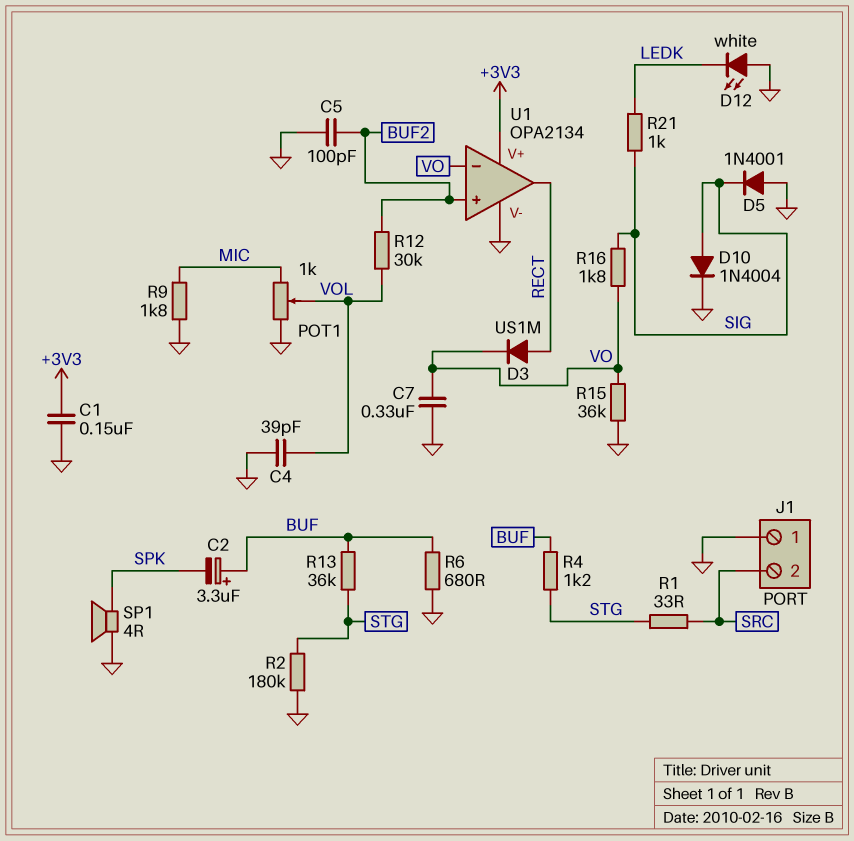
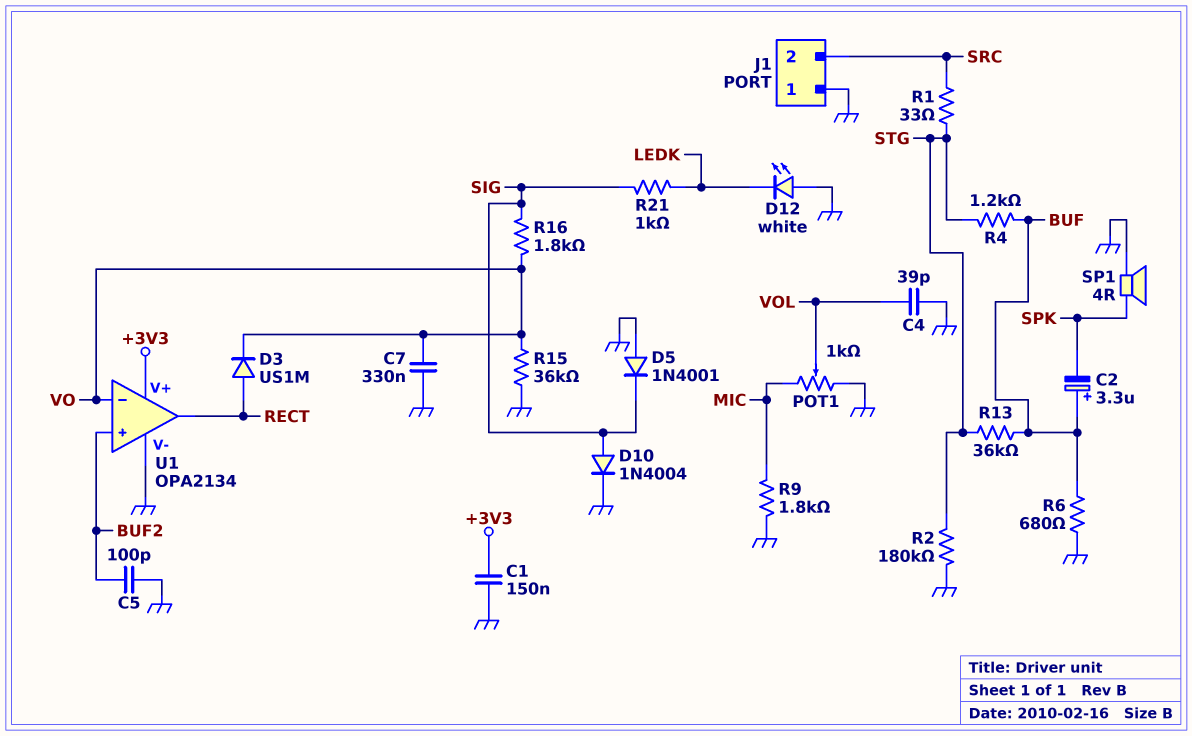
R12: 30k (BUF2, VOL) -> none

